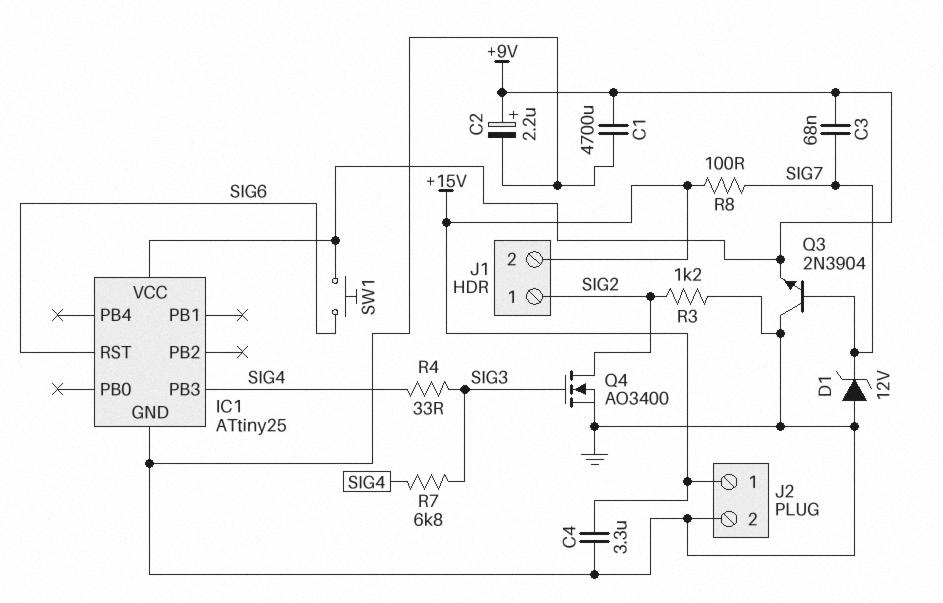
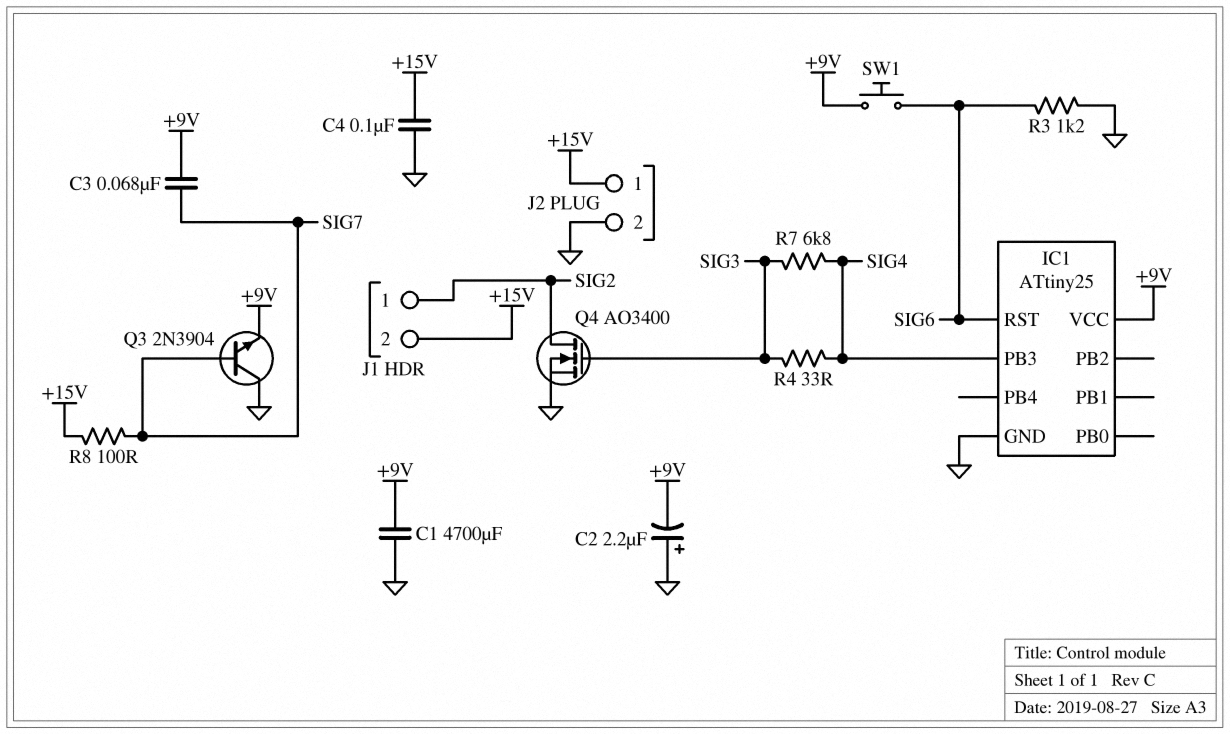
C2: 2.2uF (plus +9V, minus GND) -> 2.2uF (plus GND, minus +9V)
C4: 3.3uF (+15V, GND) -> 100nF (+15V, GND)
D1: zener 12V (A GND, K SIG7) -> none
R3: 1.2k (GND, SIG2) -> 1.2k (GND, SIG6)

